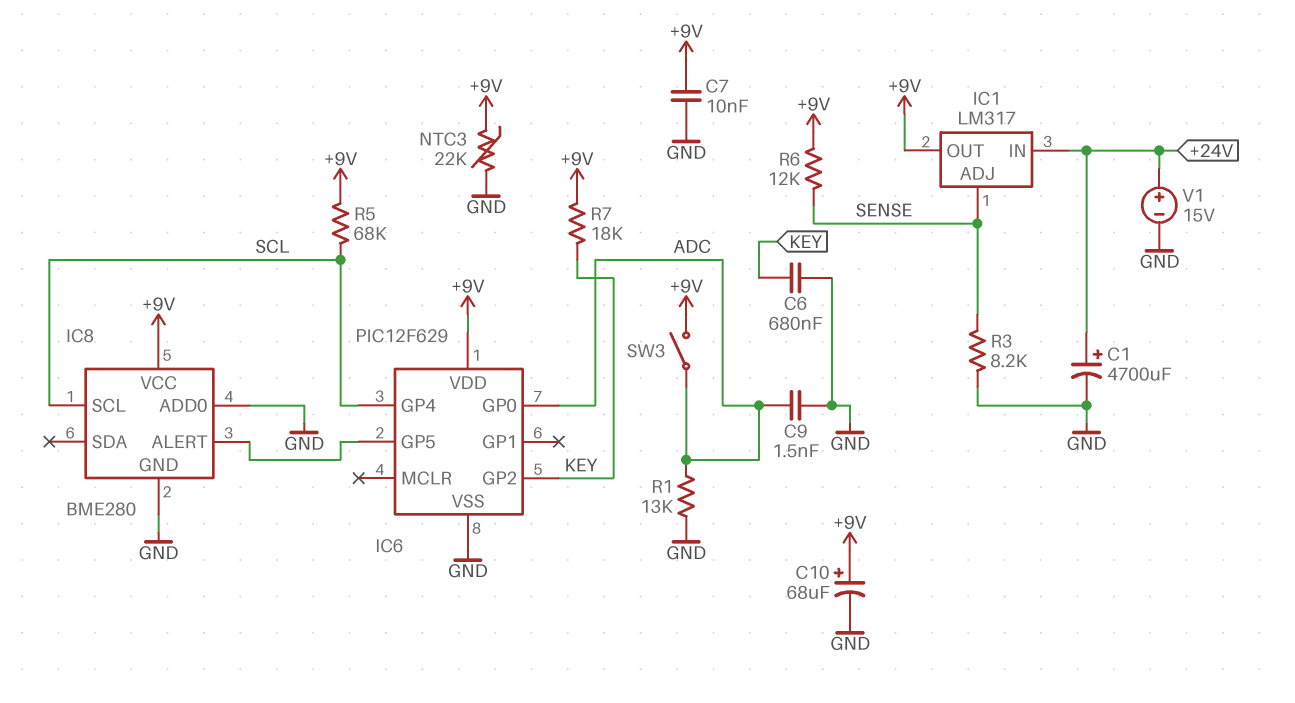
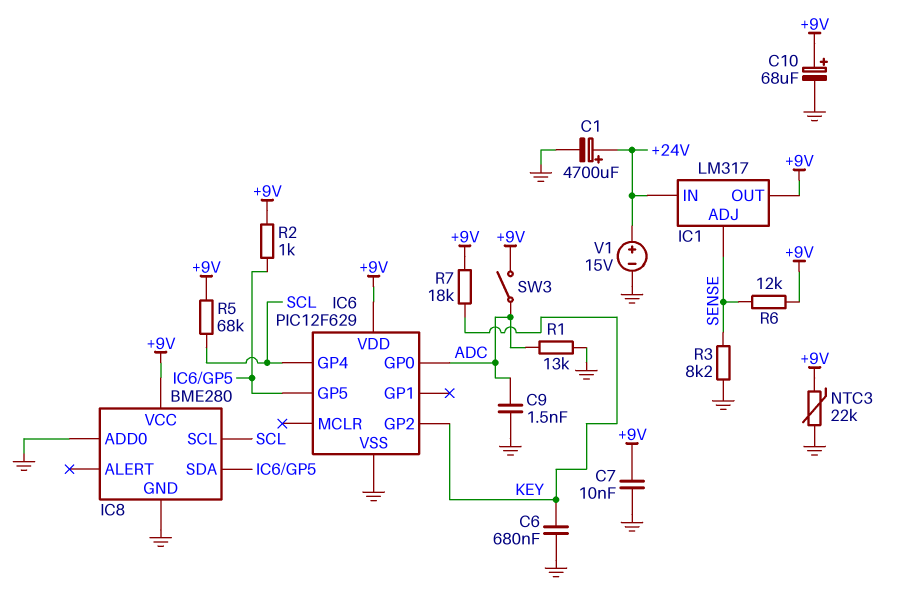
IC8 pin ALERT: IC6/GP5 -> none
IC8 pin SDA: none -> IC6/GP5
R2: none -> 1k (+9V, IC6/GP5)

